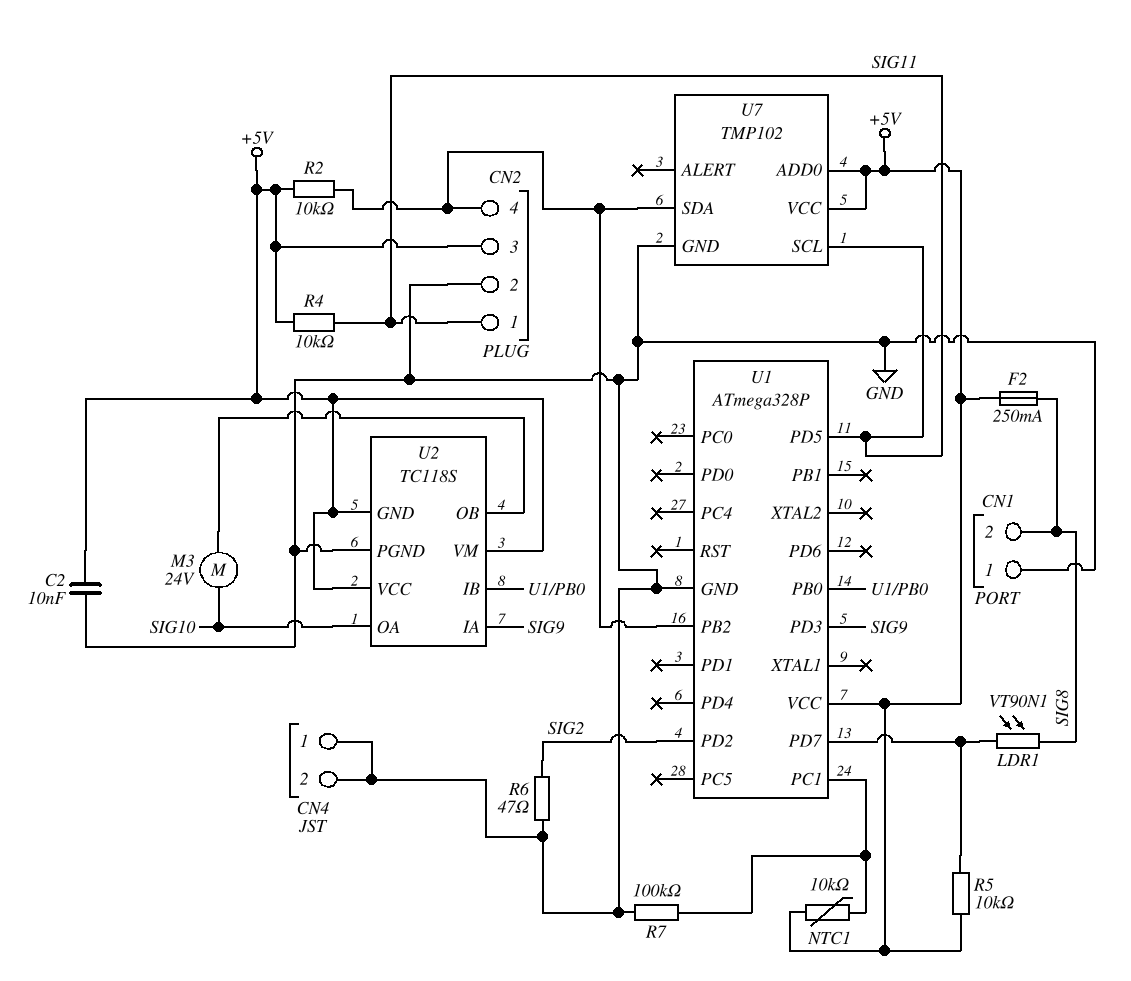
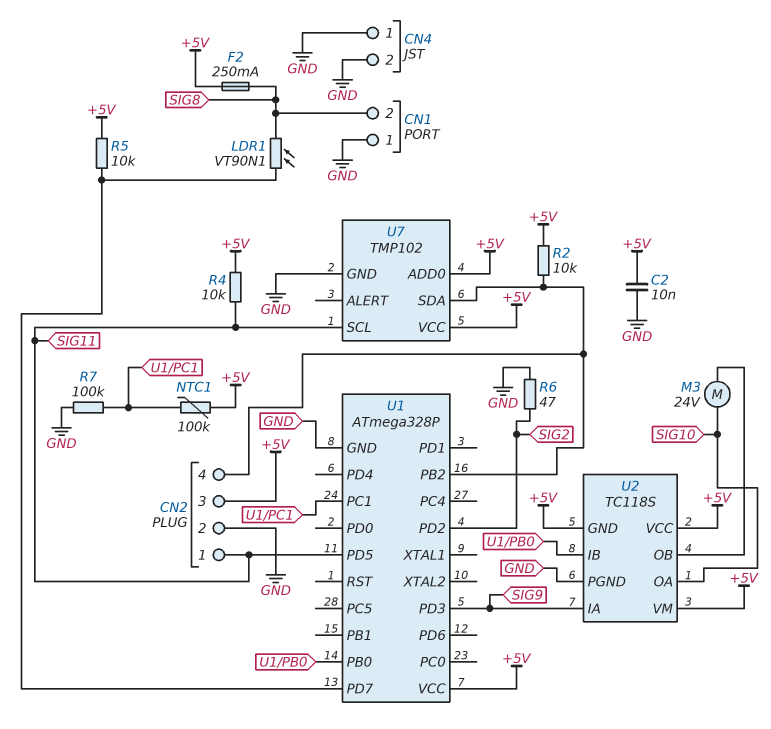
NTC1: 10k (+5V, U1/PC1) -> 100k (+5V, U1/PC1)

